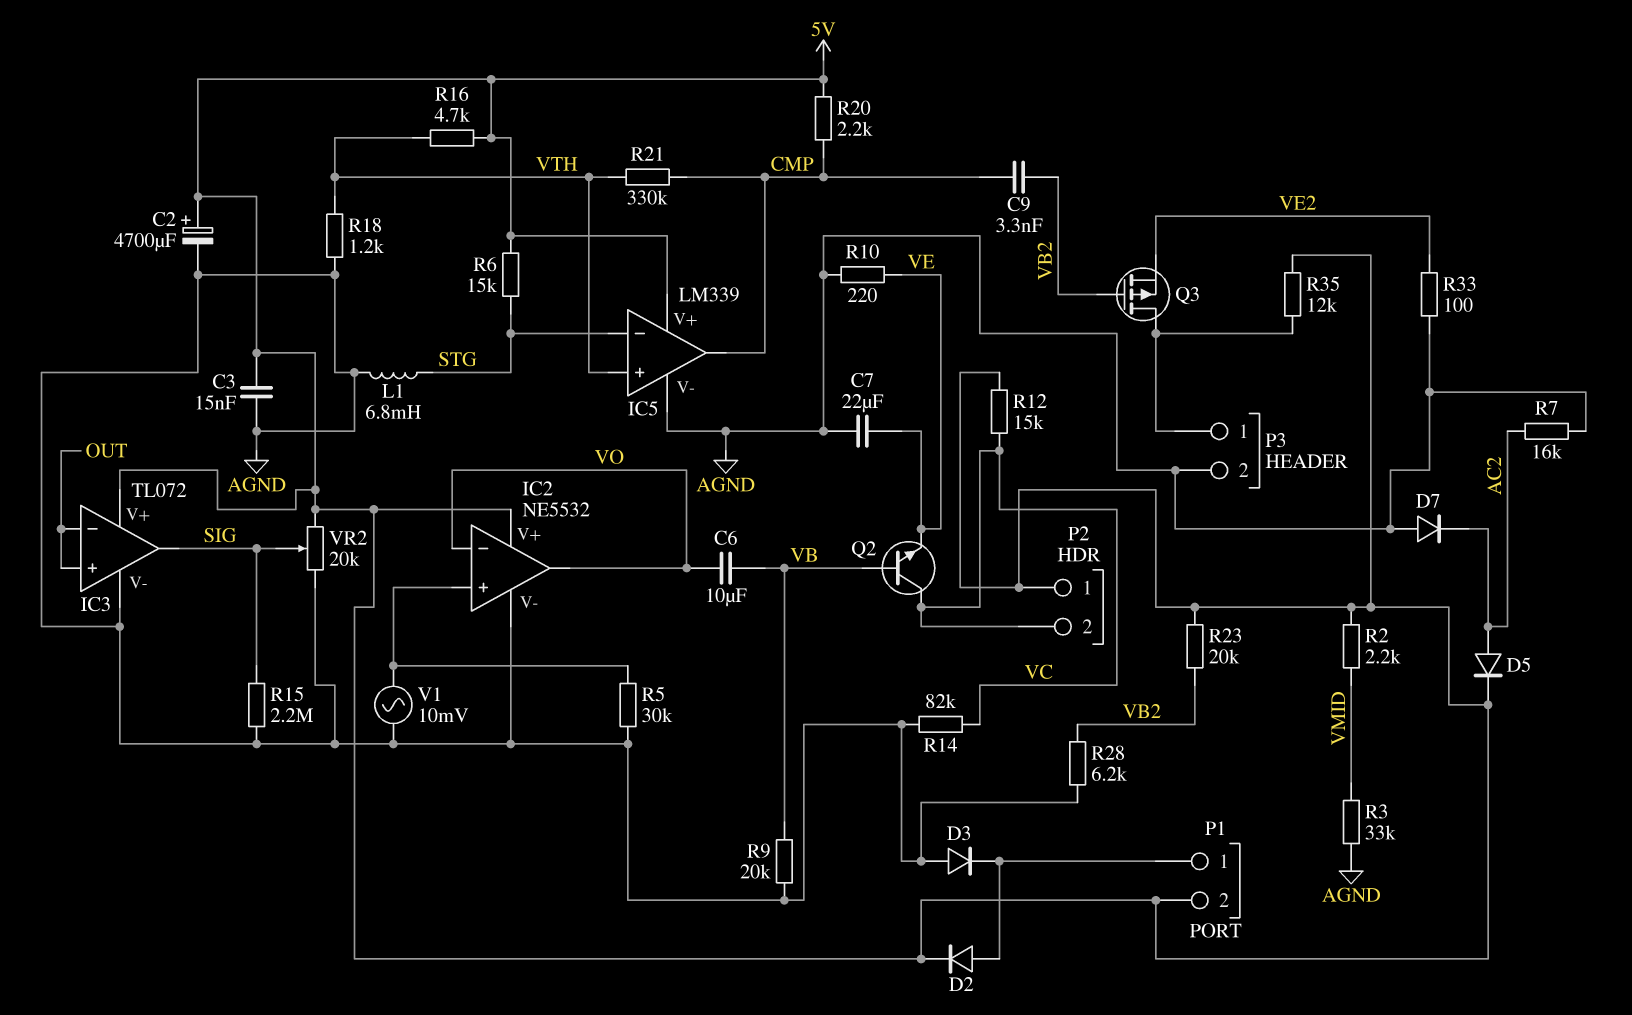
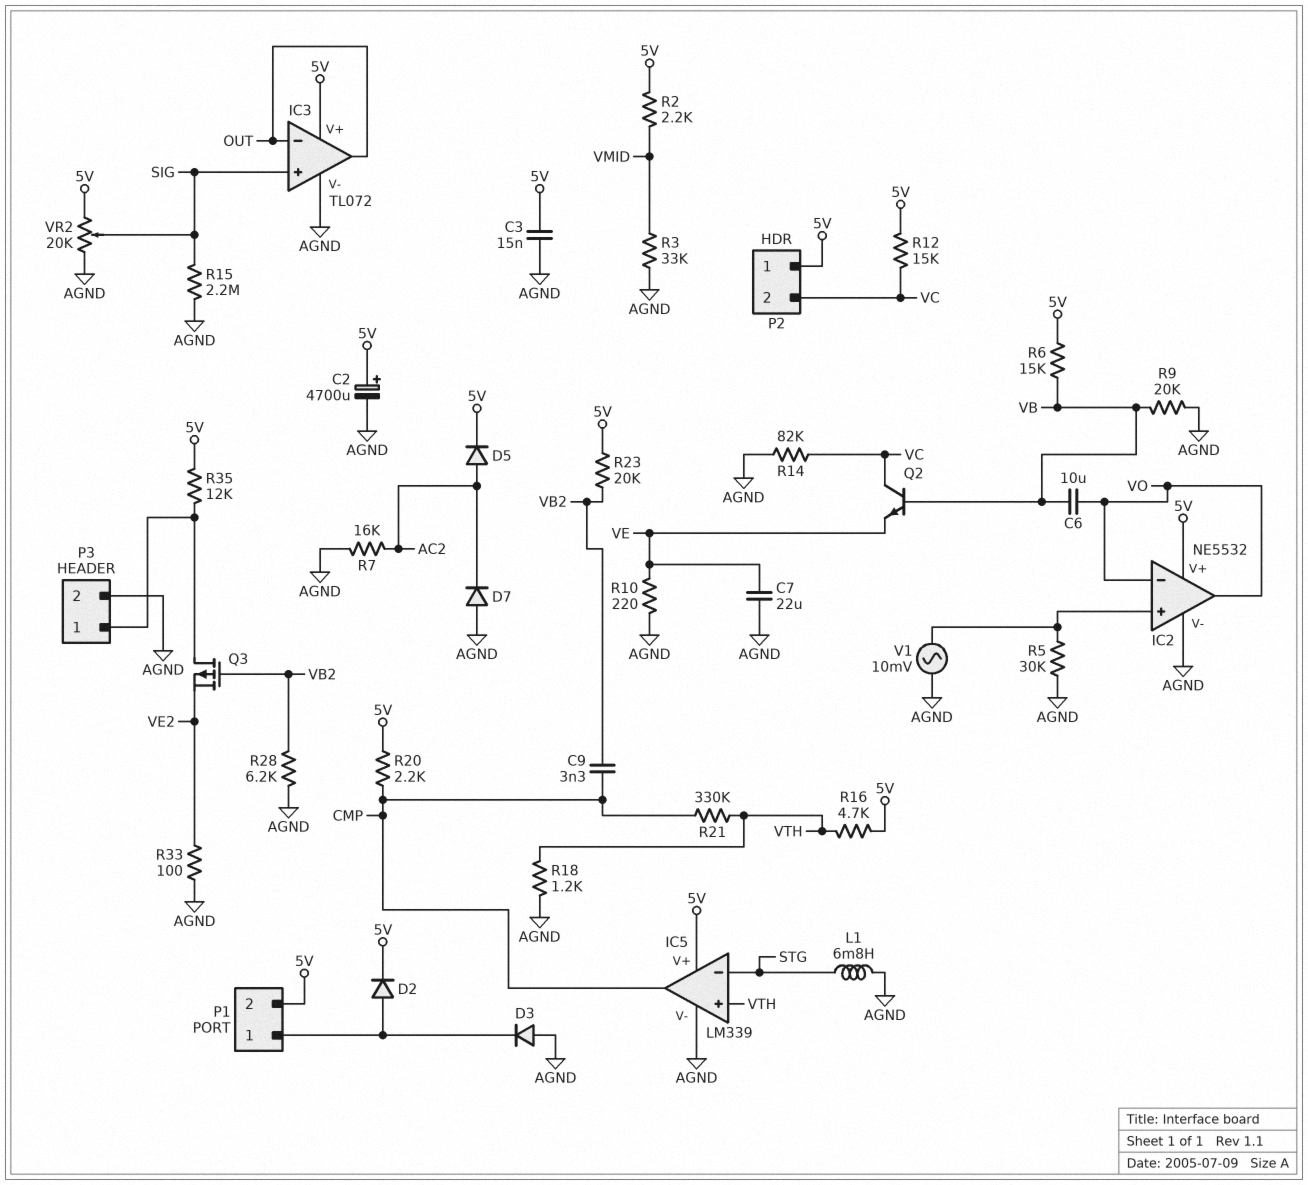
IC3 pin in+: OUT -> SIG
IC3 pin out: SIG -> OUT
R6: 15k (5V, STG) -> 15k (5V, VB)

